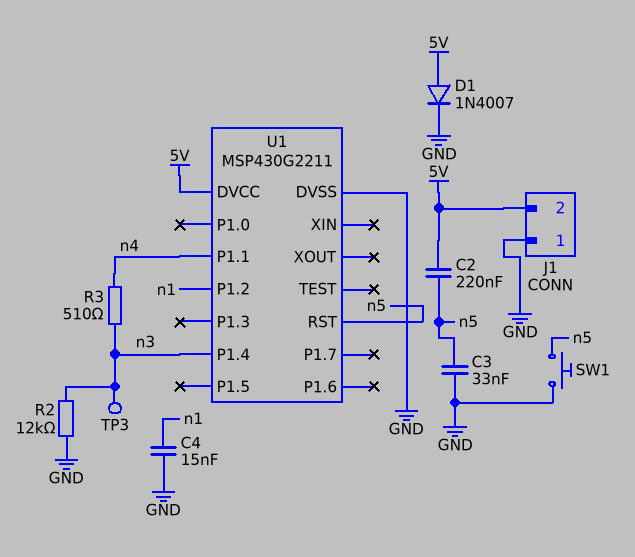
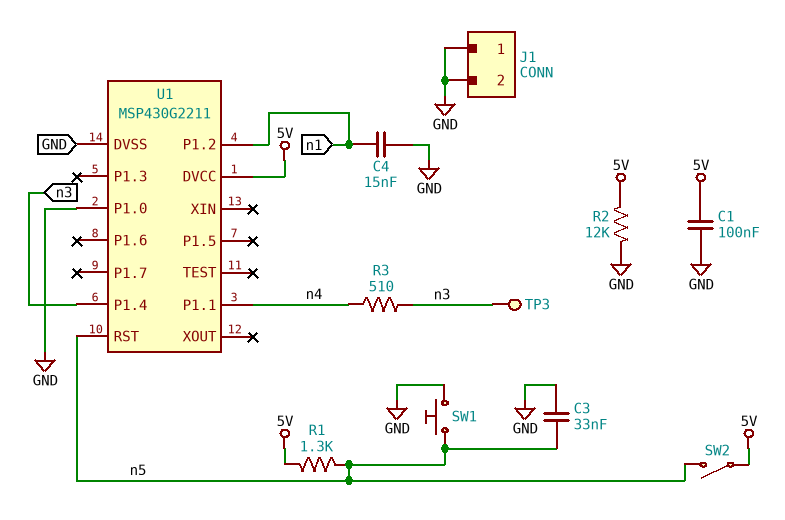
C1: none -> 100nF (5V, GND)
C2: 220nF (5V, n5) -> none
D1: diode 1N4007 (A 5V, K GND) -> none
J1 pin 2: 5V -> GND
R1: none -> 1.3k (5V, n5)
R2: 12k (GND, n3) -> 12k (5V, GND)
SW2: none -> switch (5V, n5)
U1 pin P1.0: none -> GND

